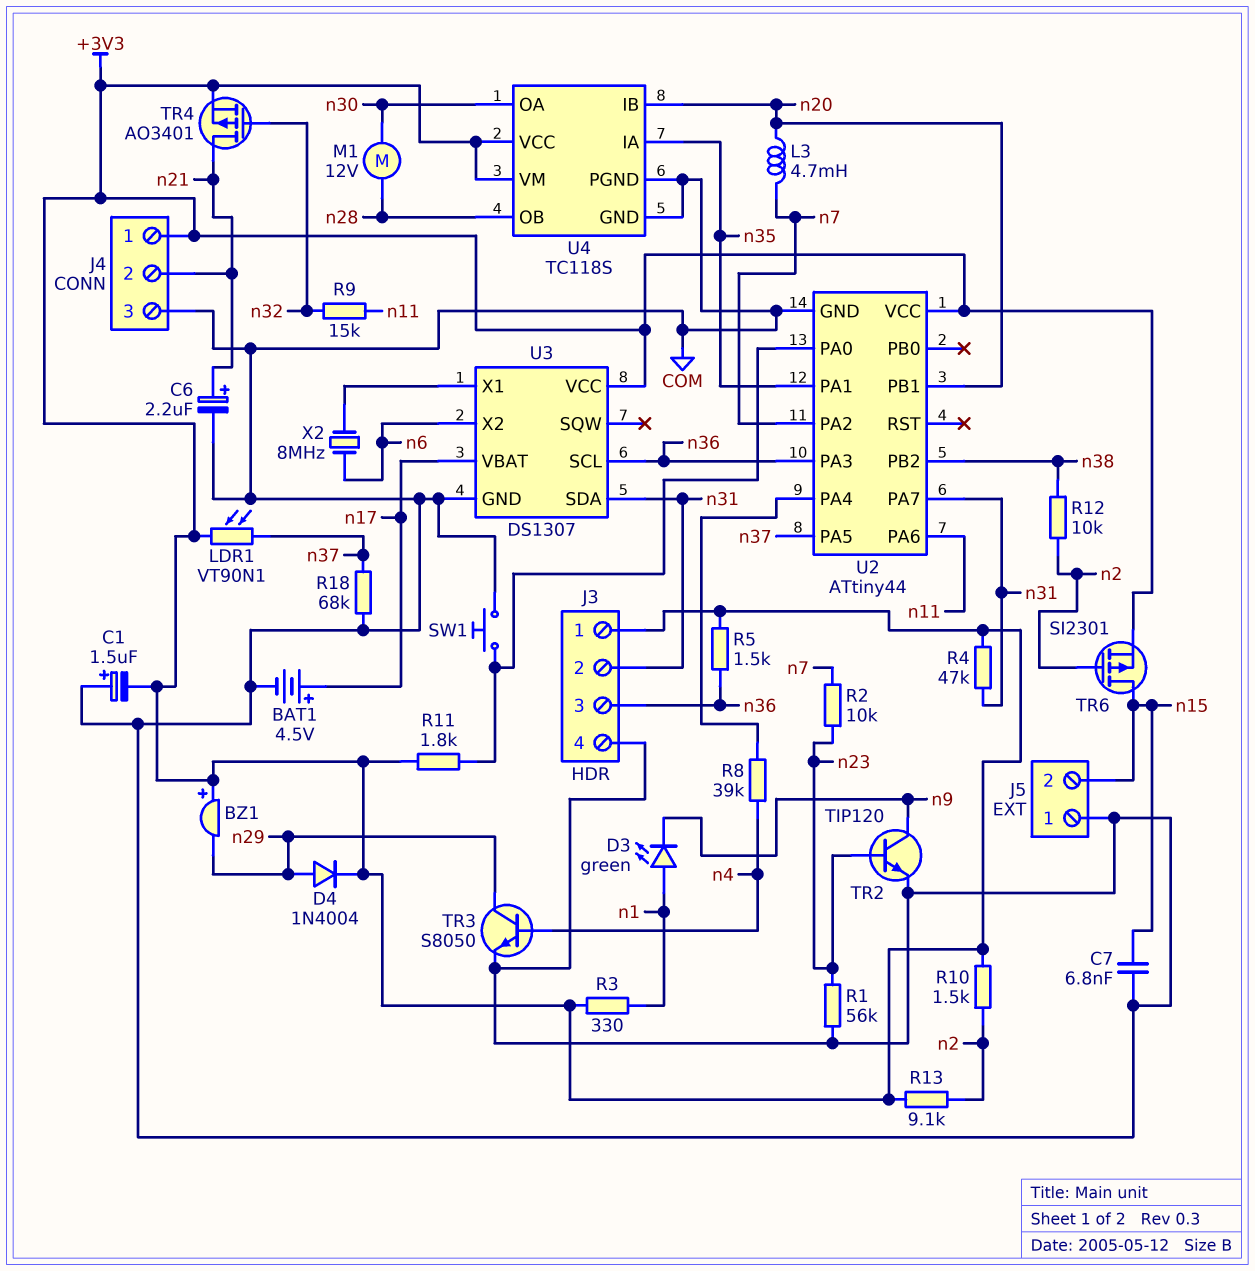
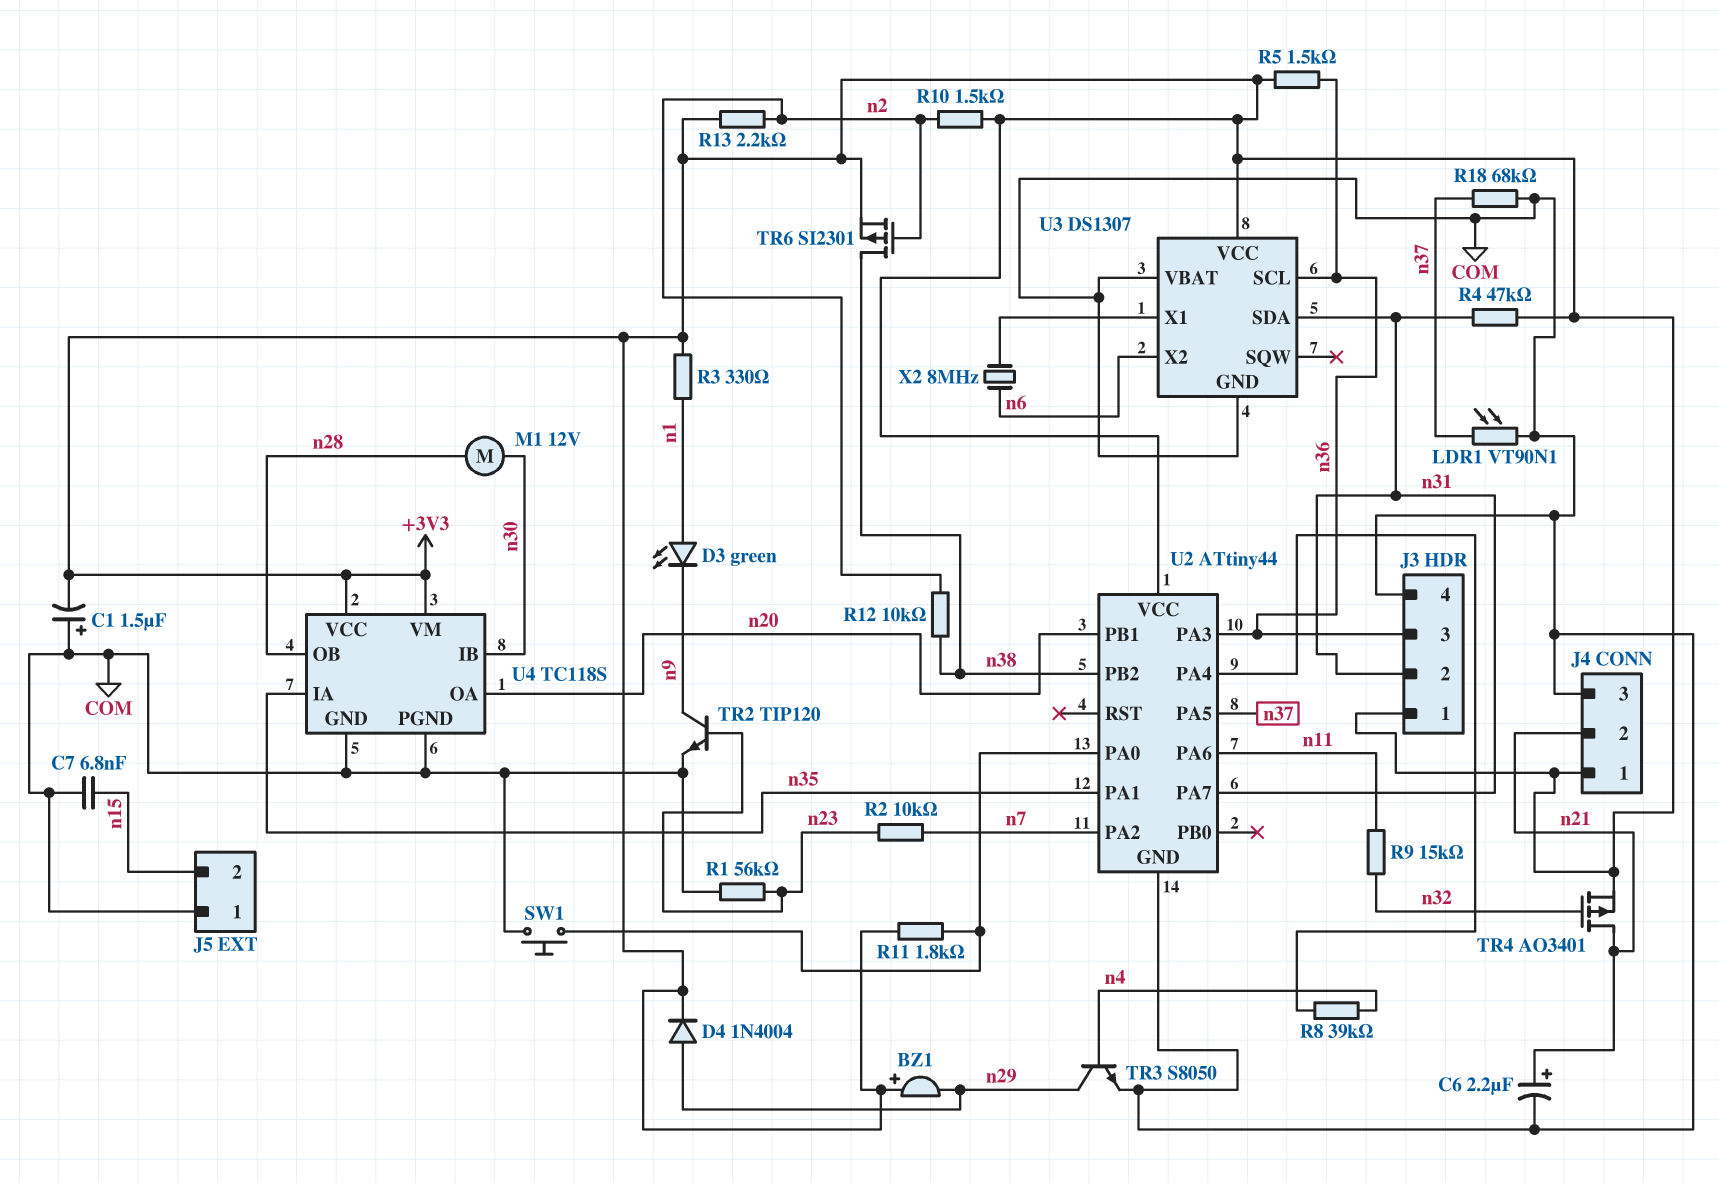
BAT1: 4.5V (plus n17, minus COM) -> none
L3: 4.7mH (n7, n20) -> none
LDR1: VT90N1 (+3V3, n37) -> VT90N1 (COM, n37)
R13: 9.1k (+3V3, n2) -> 2.2k (+3V3, n2)
TR6: PMOS SI2301 (G n2, D n15, S +3V3) -> PMOS SI2301 (G n2, D n38, S +3V3)
U3 pin VBAT: n17 -> COM
U4 pin IB: n20 -> n30
U4 pin OA: n30 -> n20

